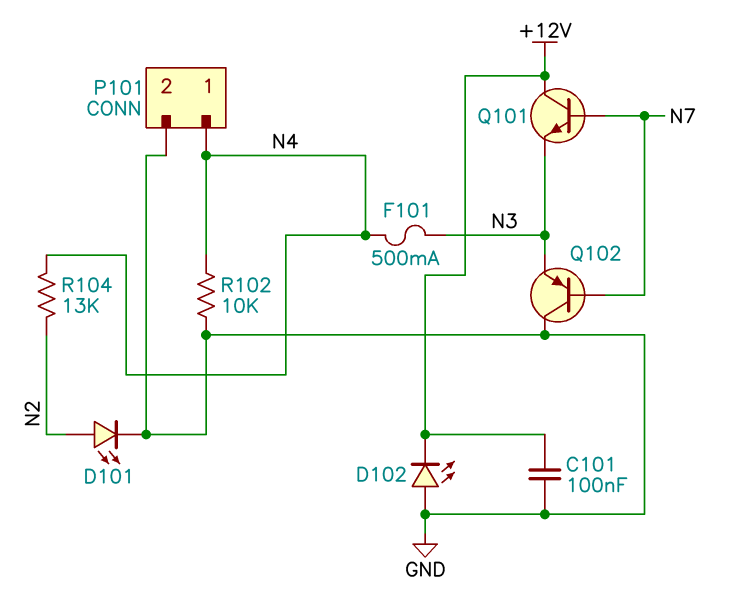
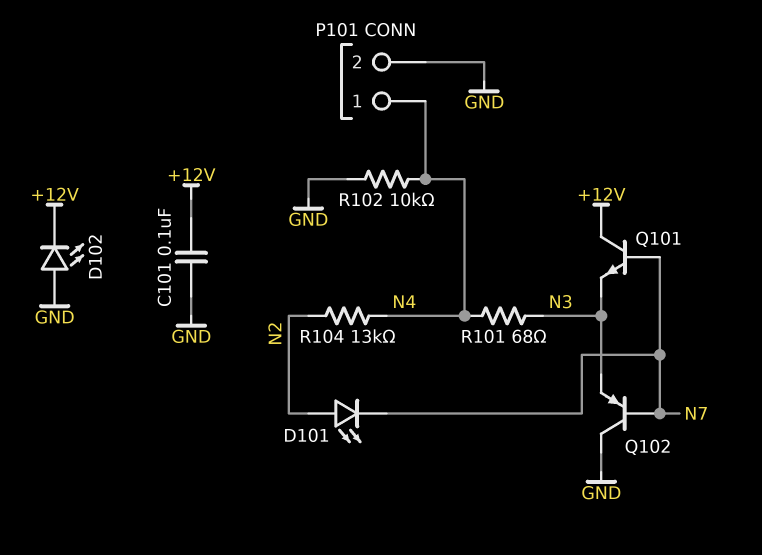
D101: LED (A N2, K GND) -> LED (A N2, K N7)
F101: 500mA (N3, N4) -> none
R101: none -> 68 (N3, N4)

